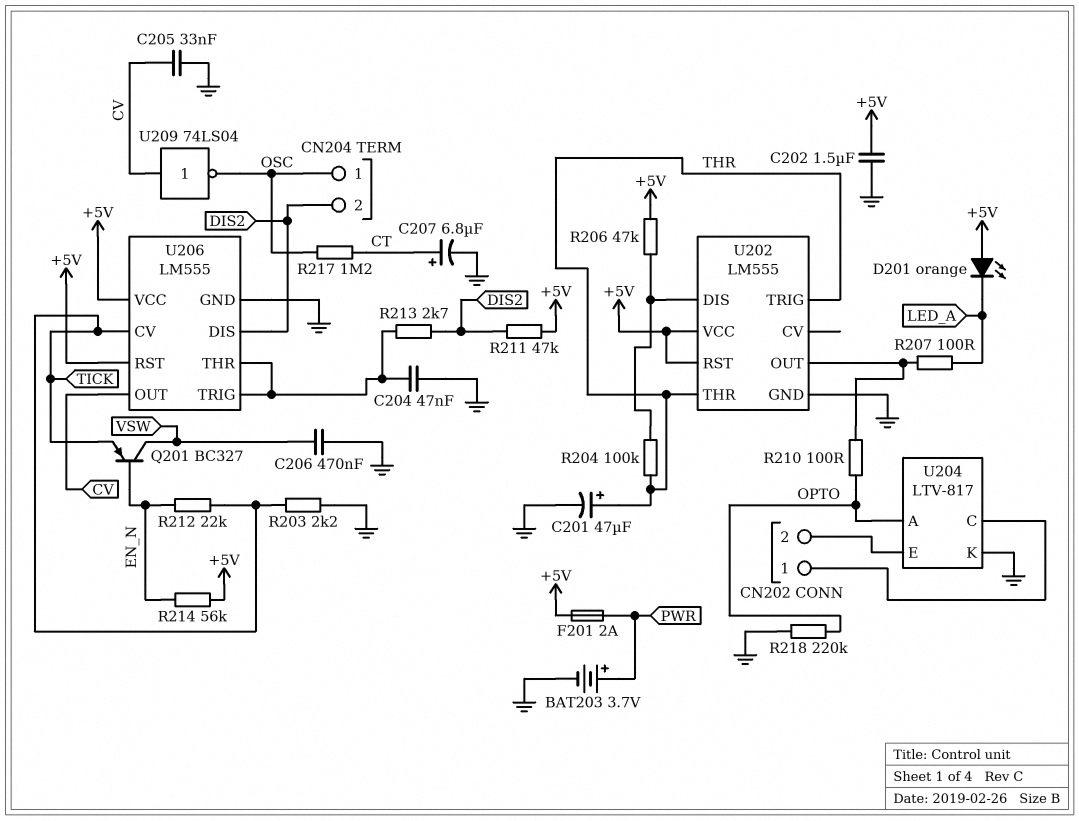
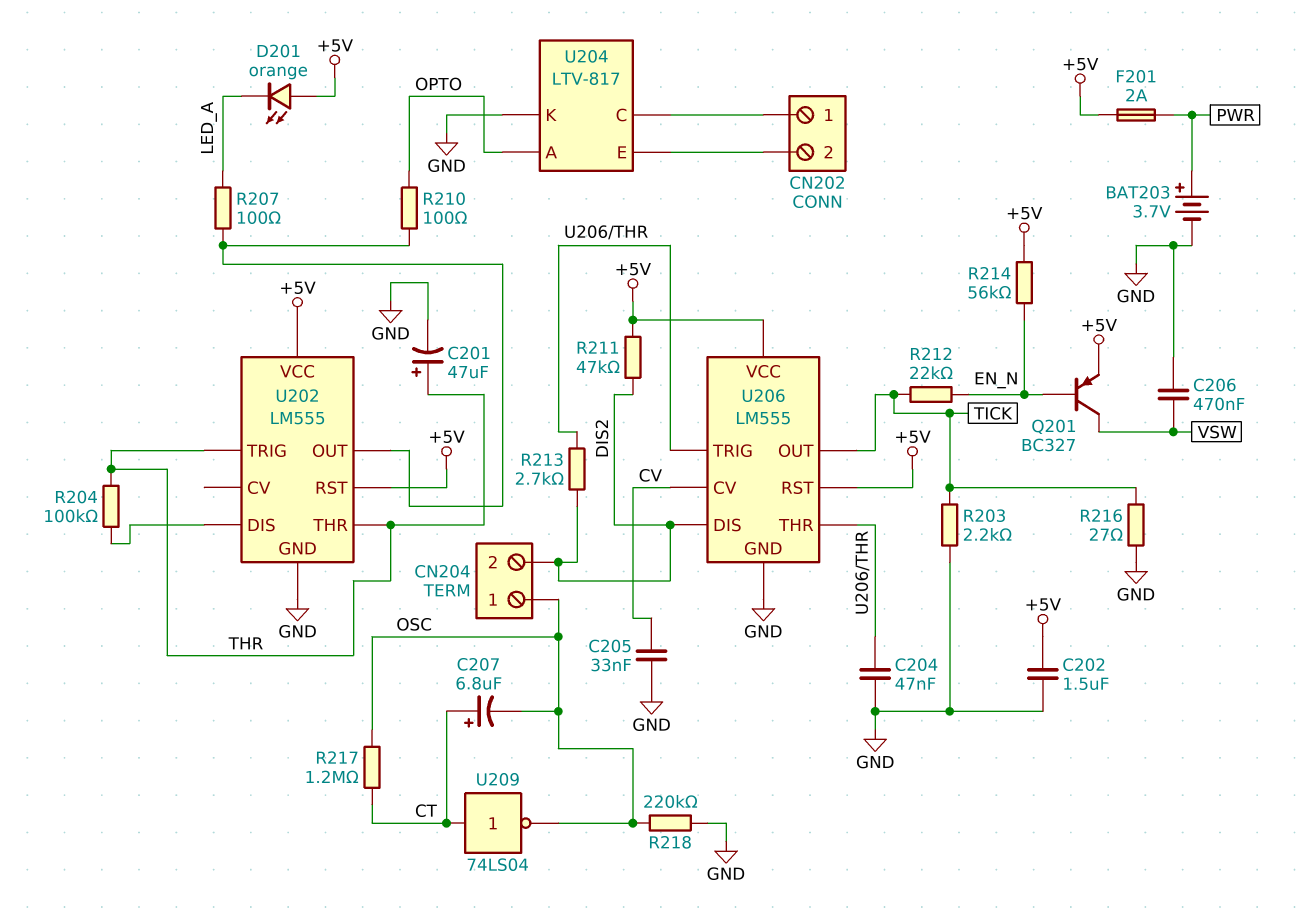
C207: 6.8uF (plus CT, minus GND) -> 6.8uF (plus CT, minus OSC)
Q201: PNP BC327 (B EN_N, C VSW, E TICK) -> PNP BC327 (B EN_N, C VSW, E +5V)
R206: 47k (+5V, U202/DIS) -> none
R216: none -> 27 (GND, TICK)
R218: 220k (GND, OPTO) -> 220k (GND, OSC)
U206 pin CV: TICK -> CV
U206 pin OUT: CV -> TICK
U209: NOT 74LS04 (in CV, out OSC) -> NOT 74LS04 (in CT, out OSC)

